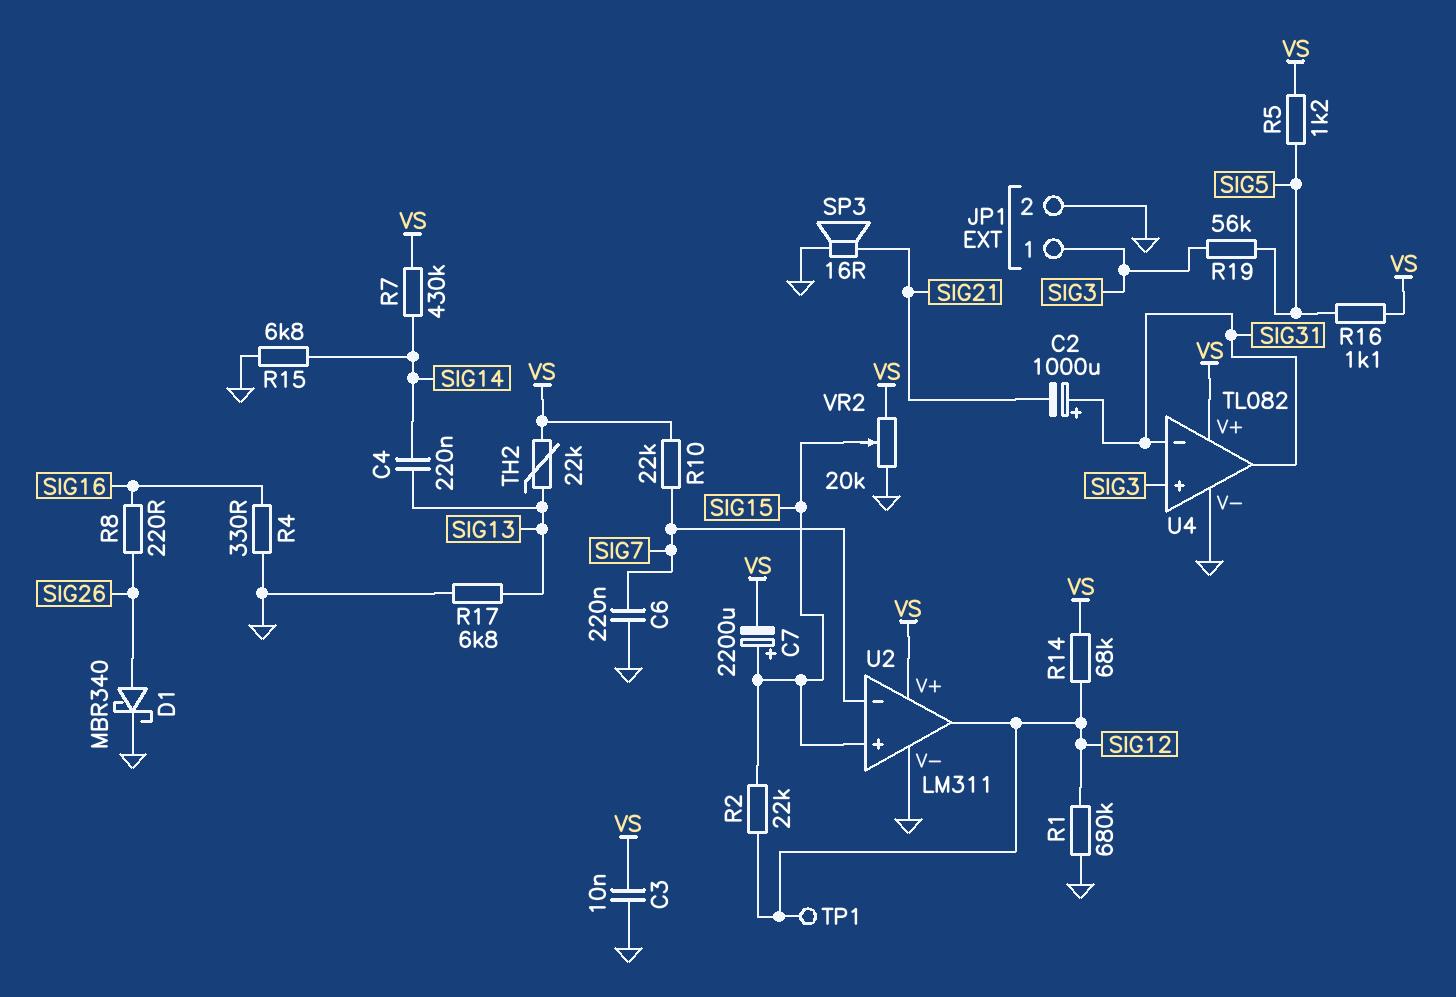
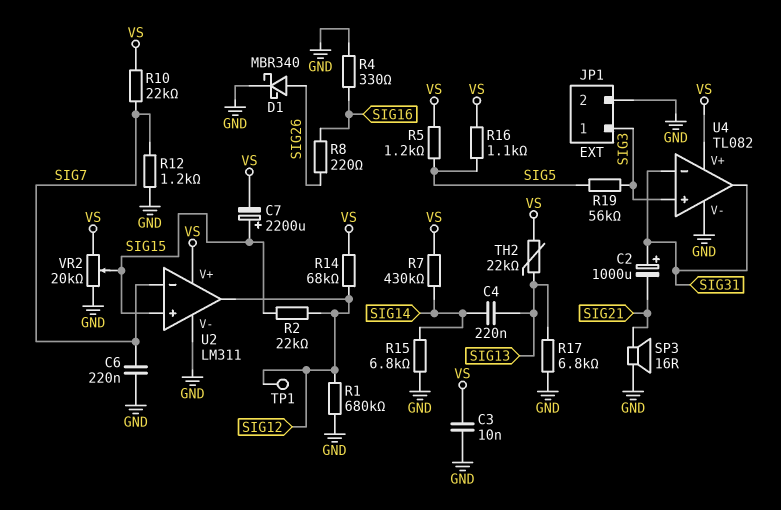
R12: none -> 1.2k (GND, SIG7)

